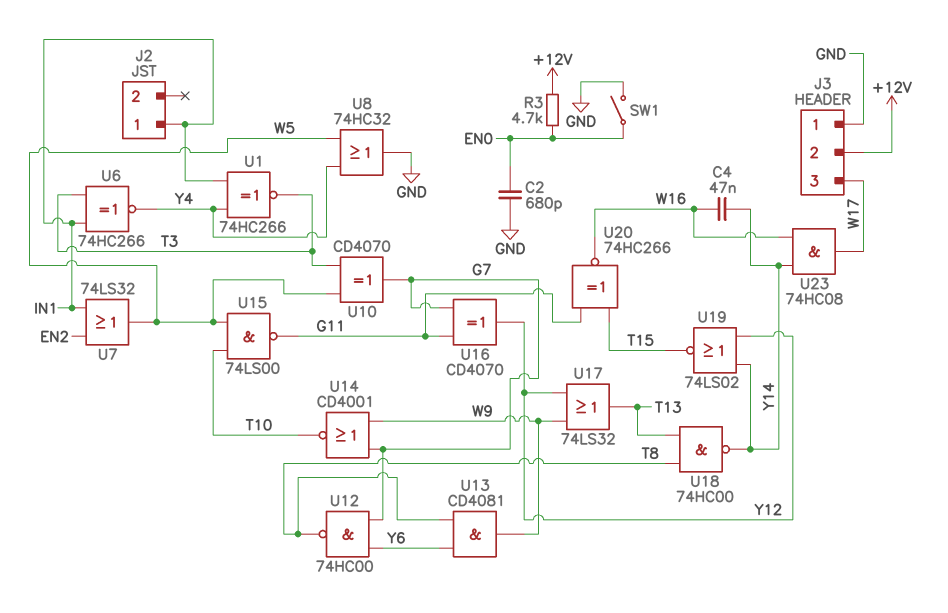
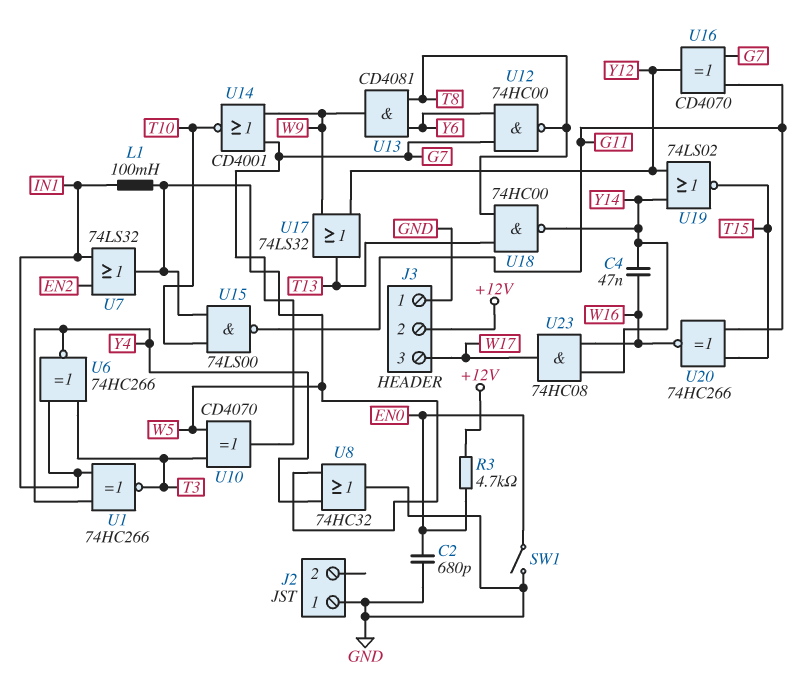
J2 pin 1: IN1 -> GND
L1: none -> 100mH (IN1, W5)

